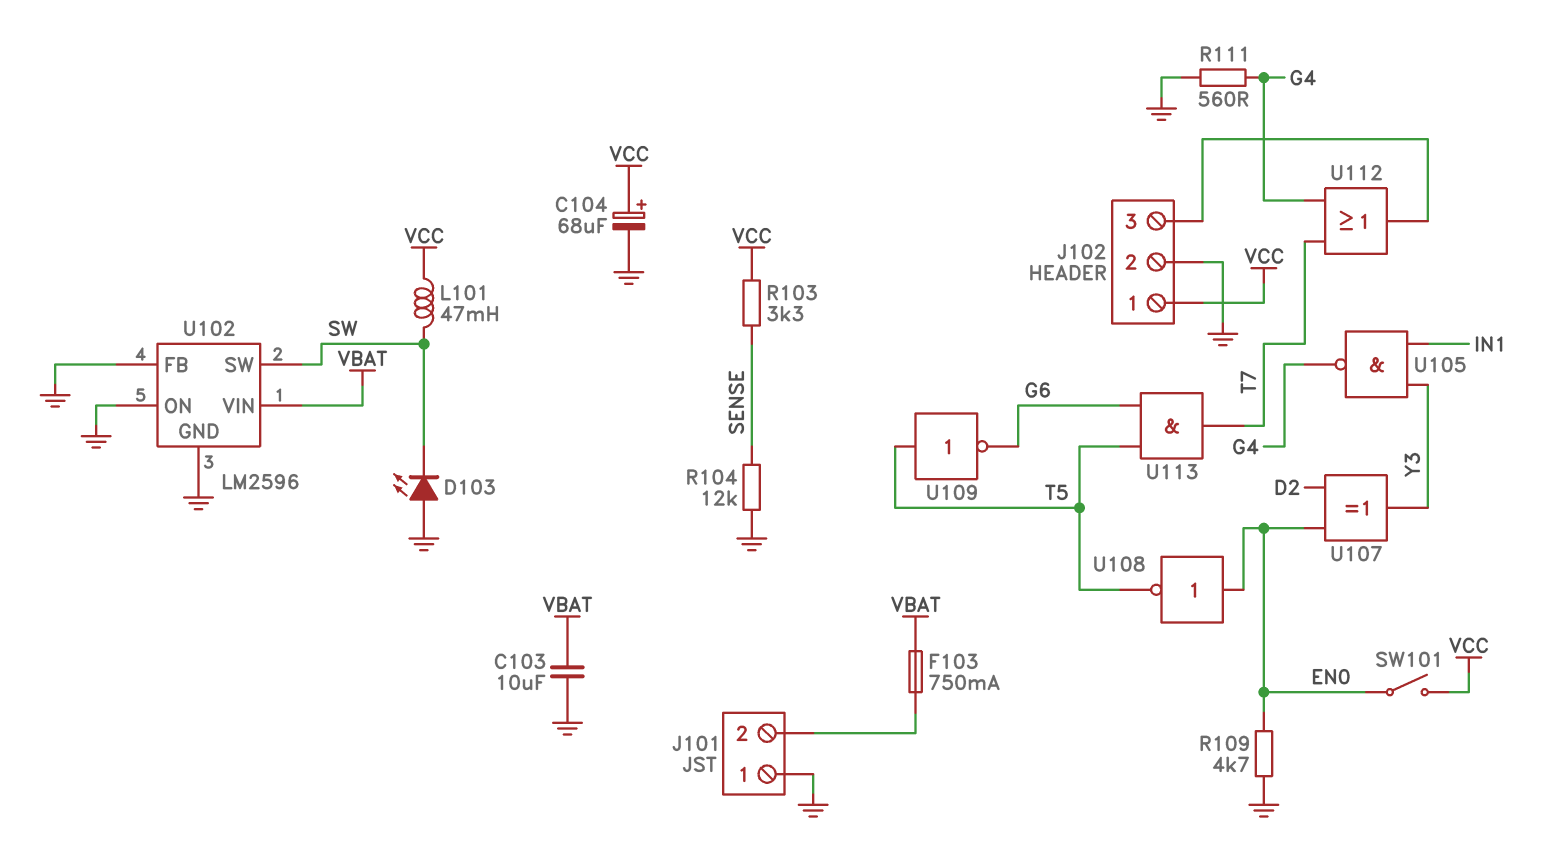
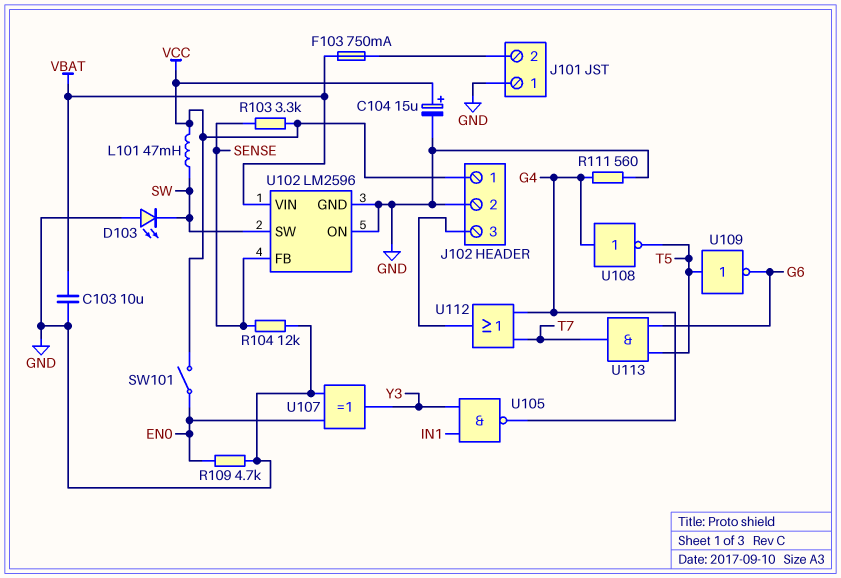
C104: 68uF (plus VCC, minus GND) -> 15uF (plus VCC, minus GND)
U102 pin FB: GND -> SENSE
U107: XOR (in D2, in EN0, out Y3) -> XOR (in EN0, in GND, out Y3)
U108: NOT (in EN0, out T5) -> NOT (in G4, out T5)

